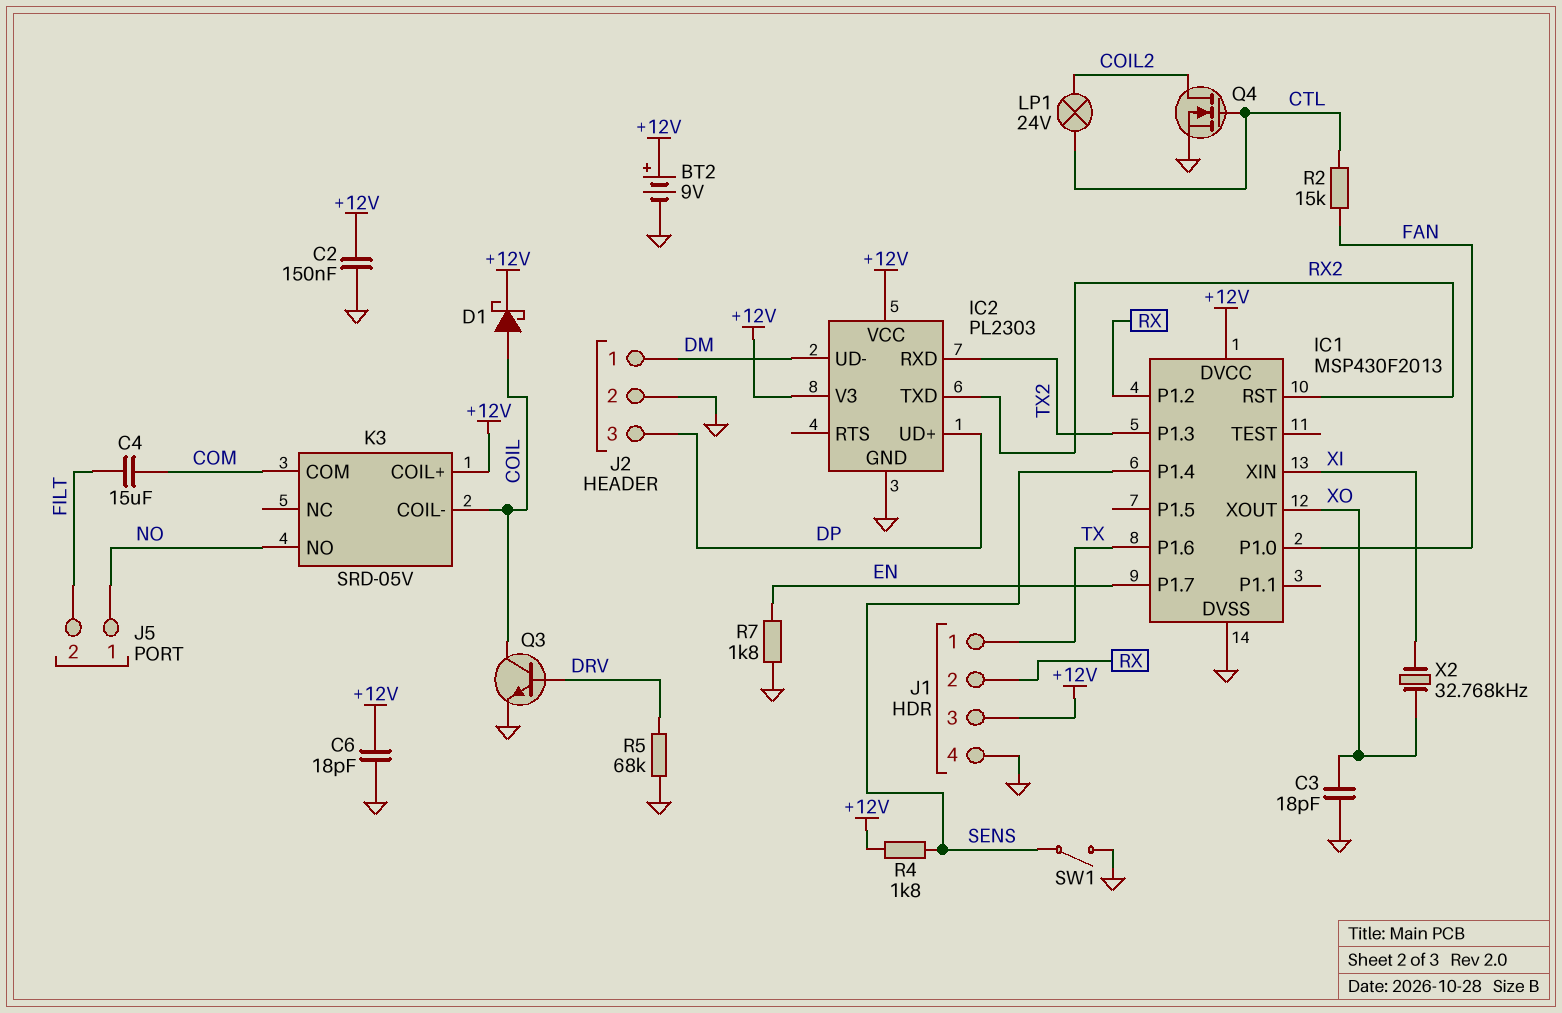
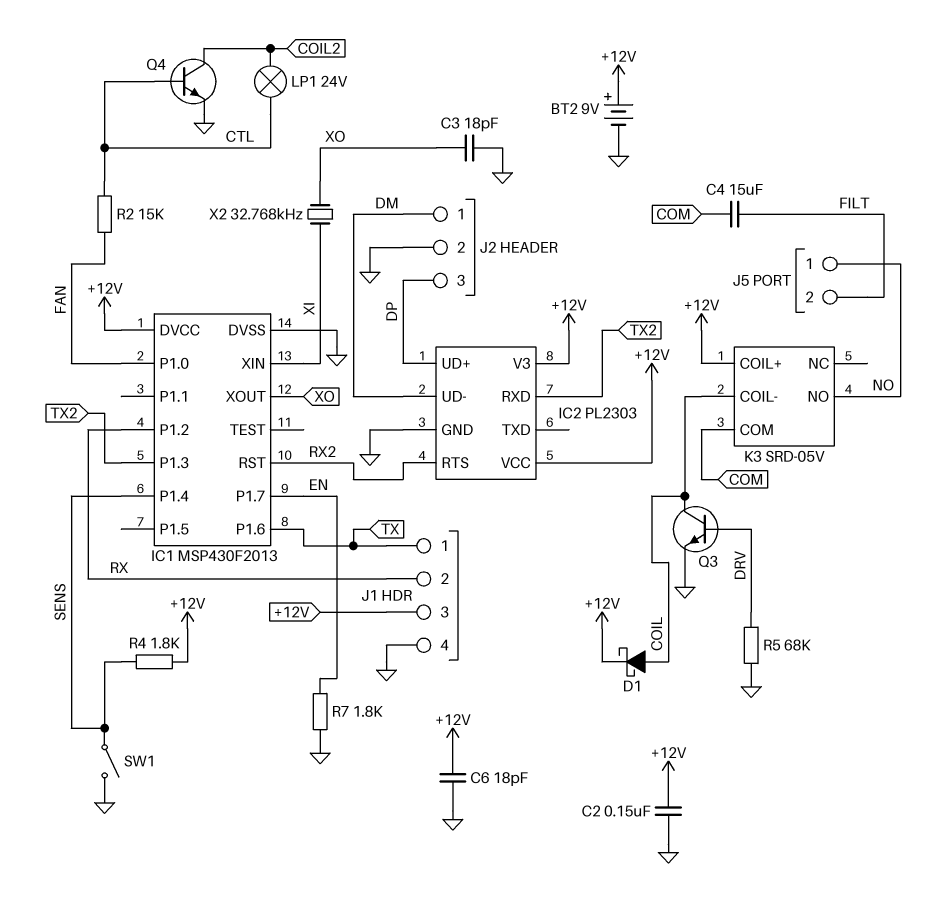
IC2 pin RTS: none -> RX2
IC2 pin TXD: RX2 -> none
Q4: NMOS (G CTL, D COIL2, S GND) -> NPN (B CTL, C COIL2, E GND)

